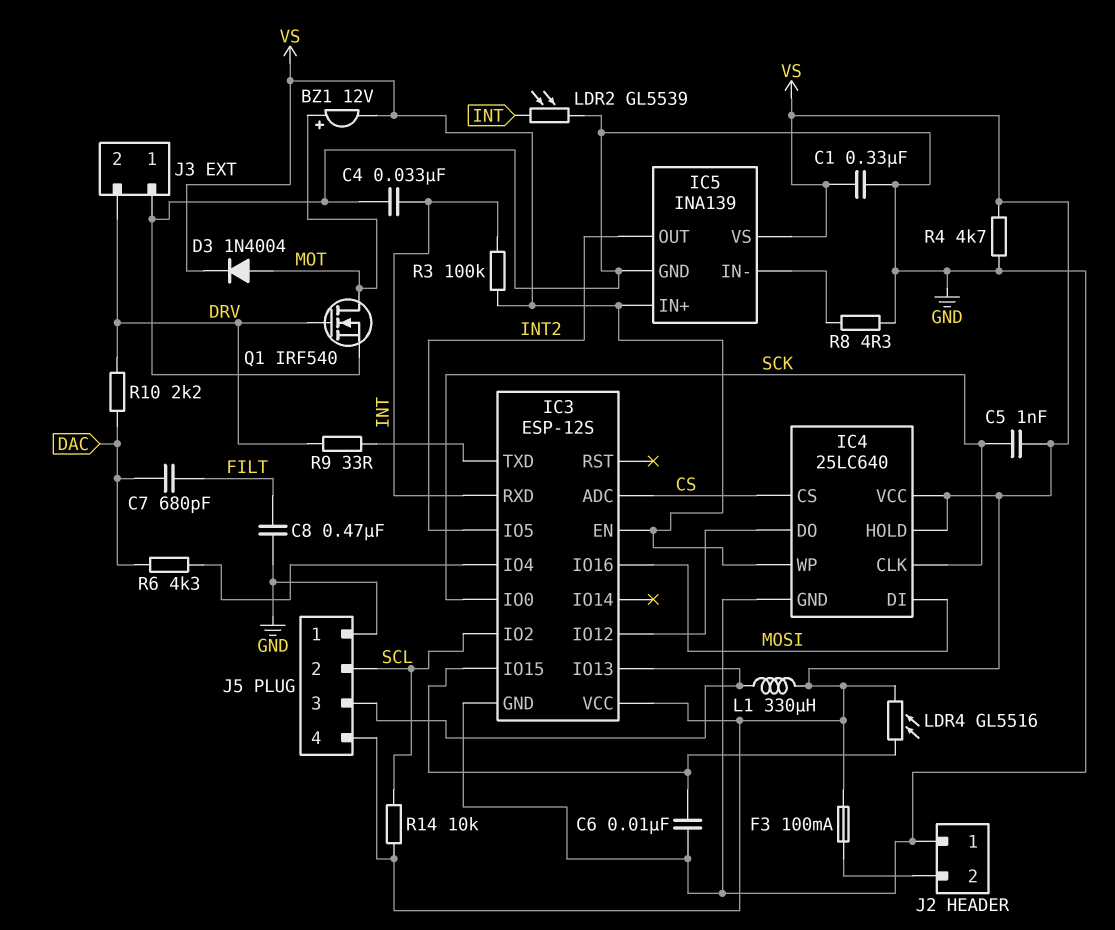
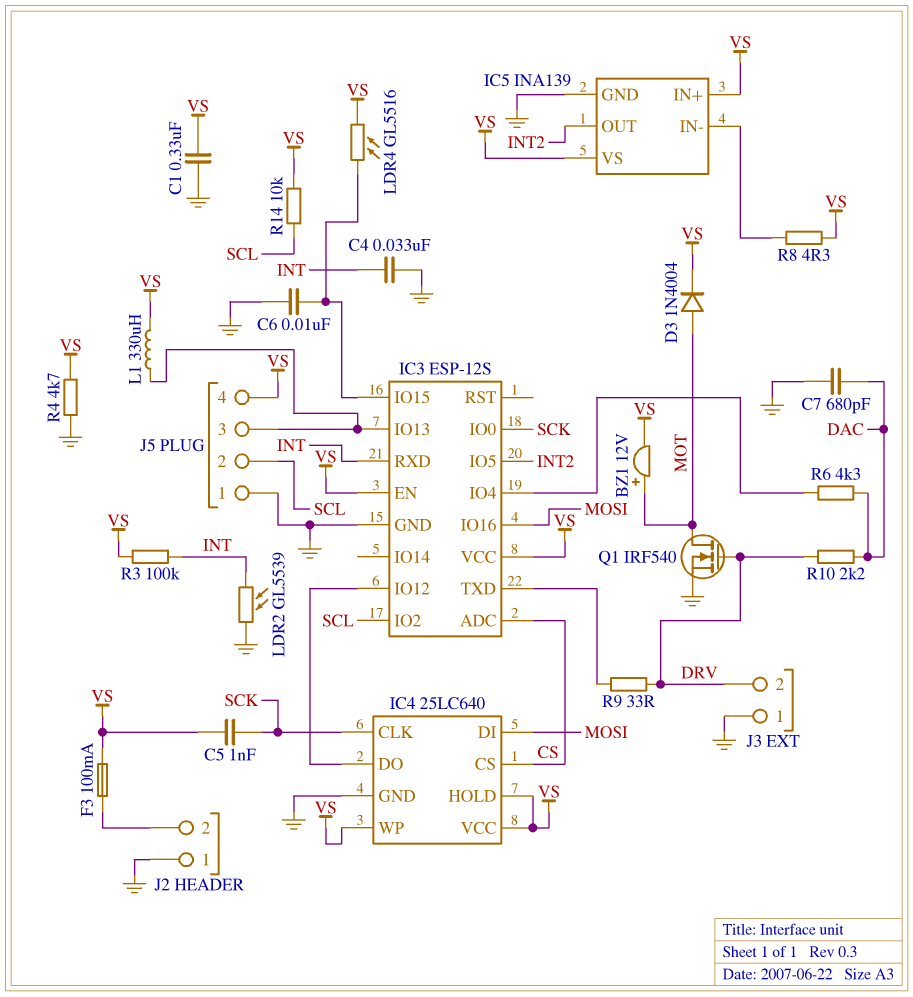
C7: 680pF (DAC, FILT) -> 680pF (DAC, GND)
C8: 470nF (FILT, GND) -> none
R8: 4.3 (GND, IC5/IN-) -> 4.3 (IC5/IN-, VS)

